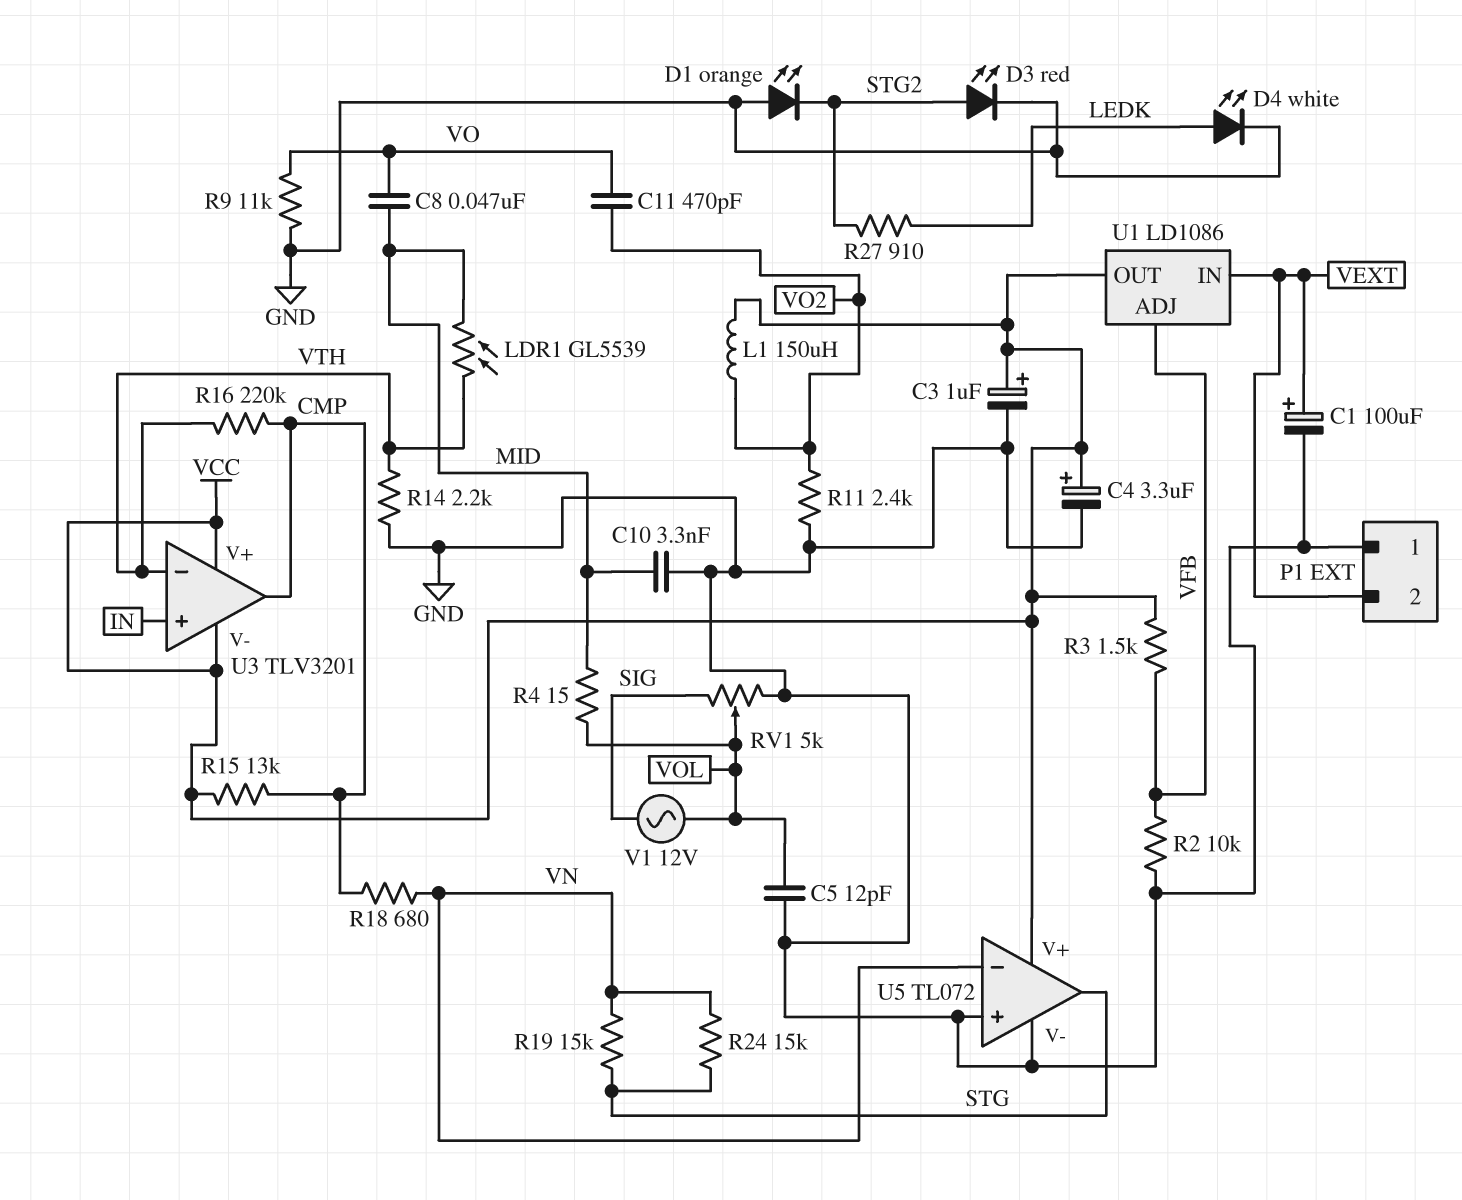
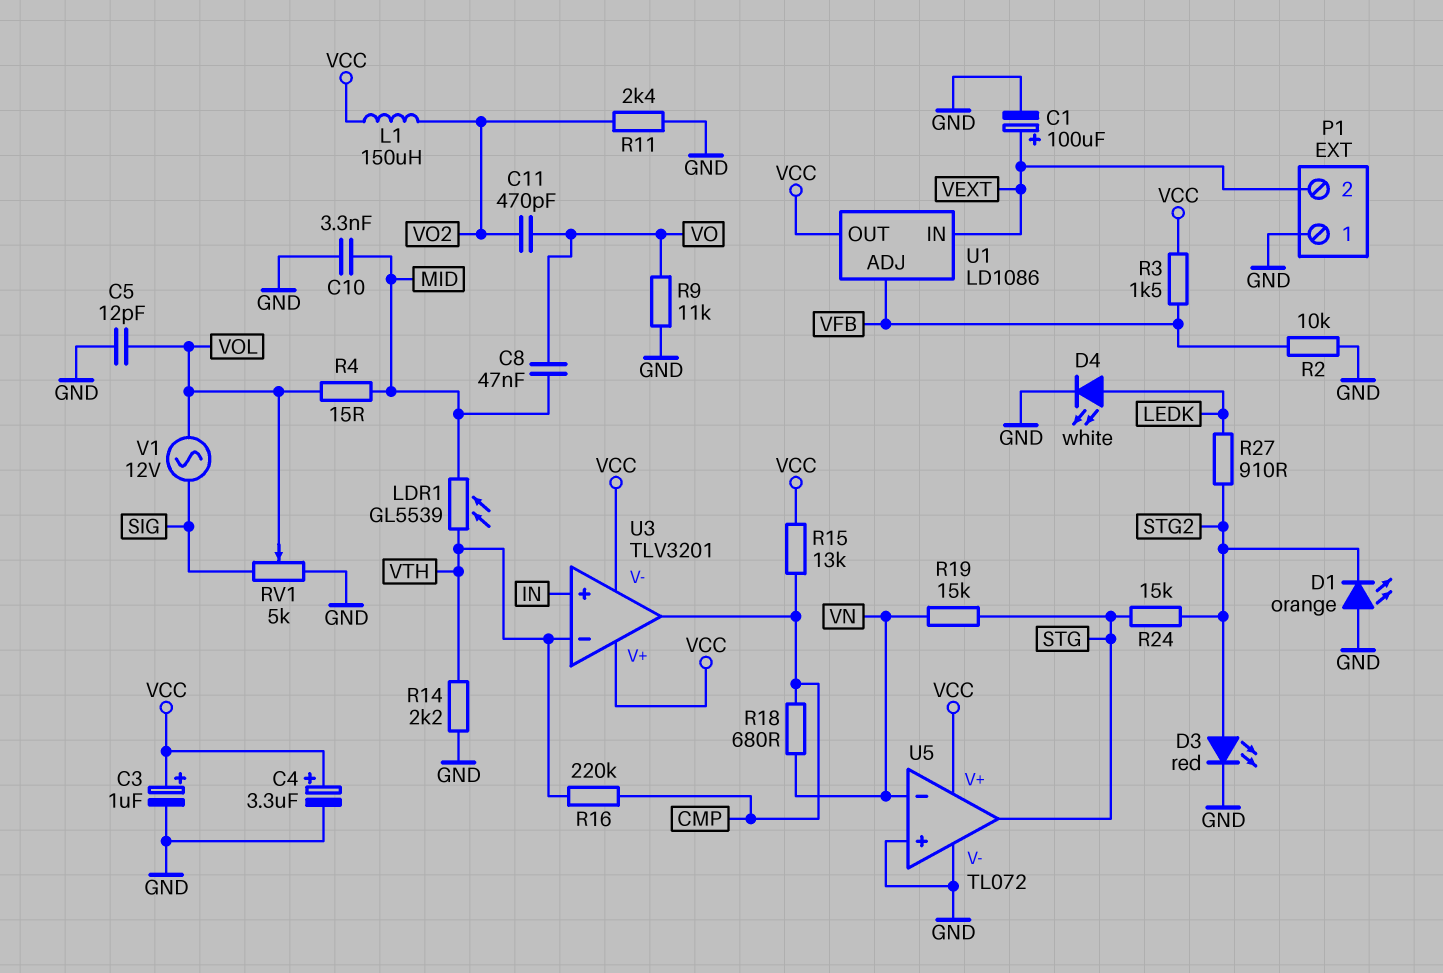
R24: 15k (STG, VN) -> 15k (STG, STG2)

